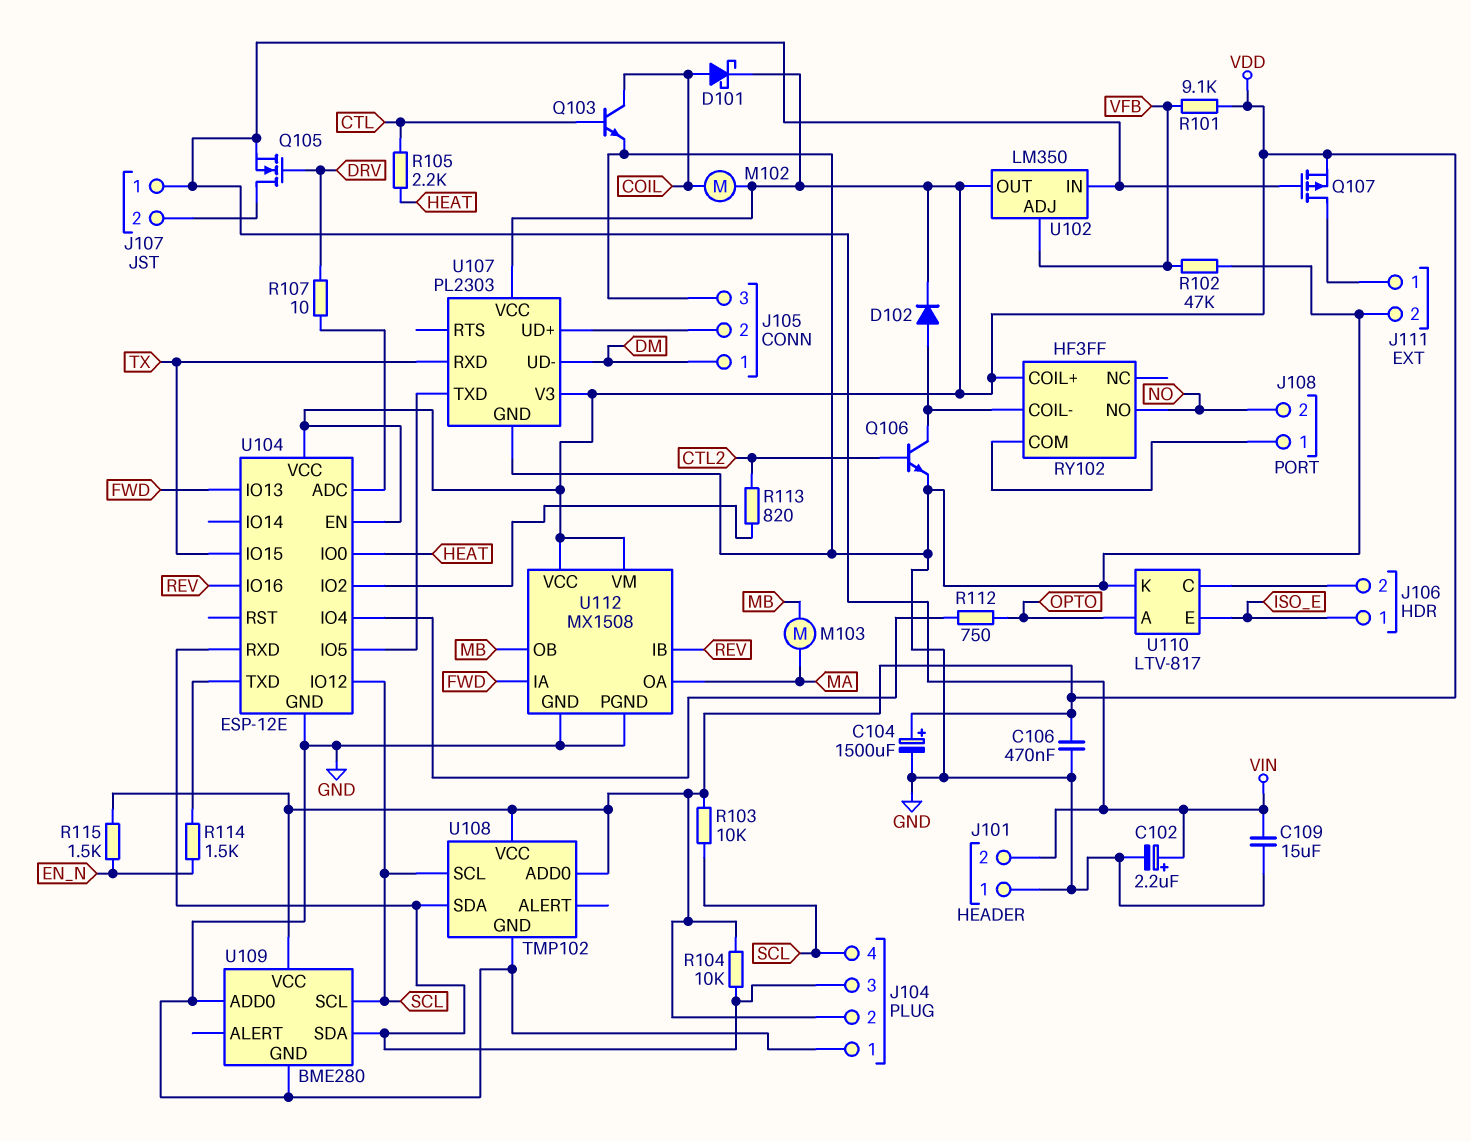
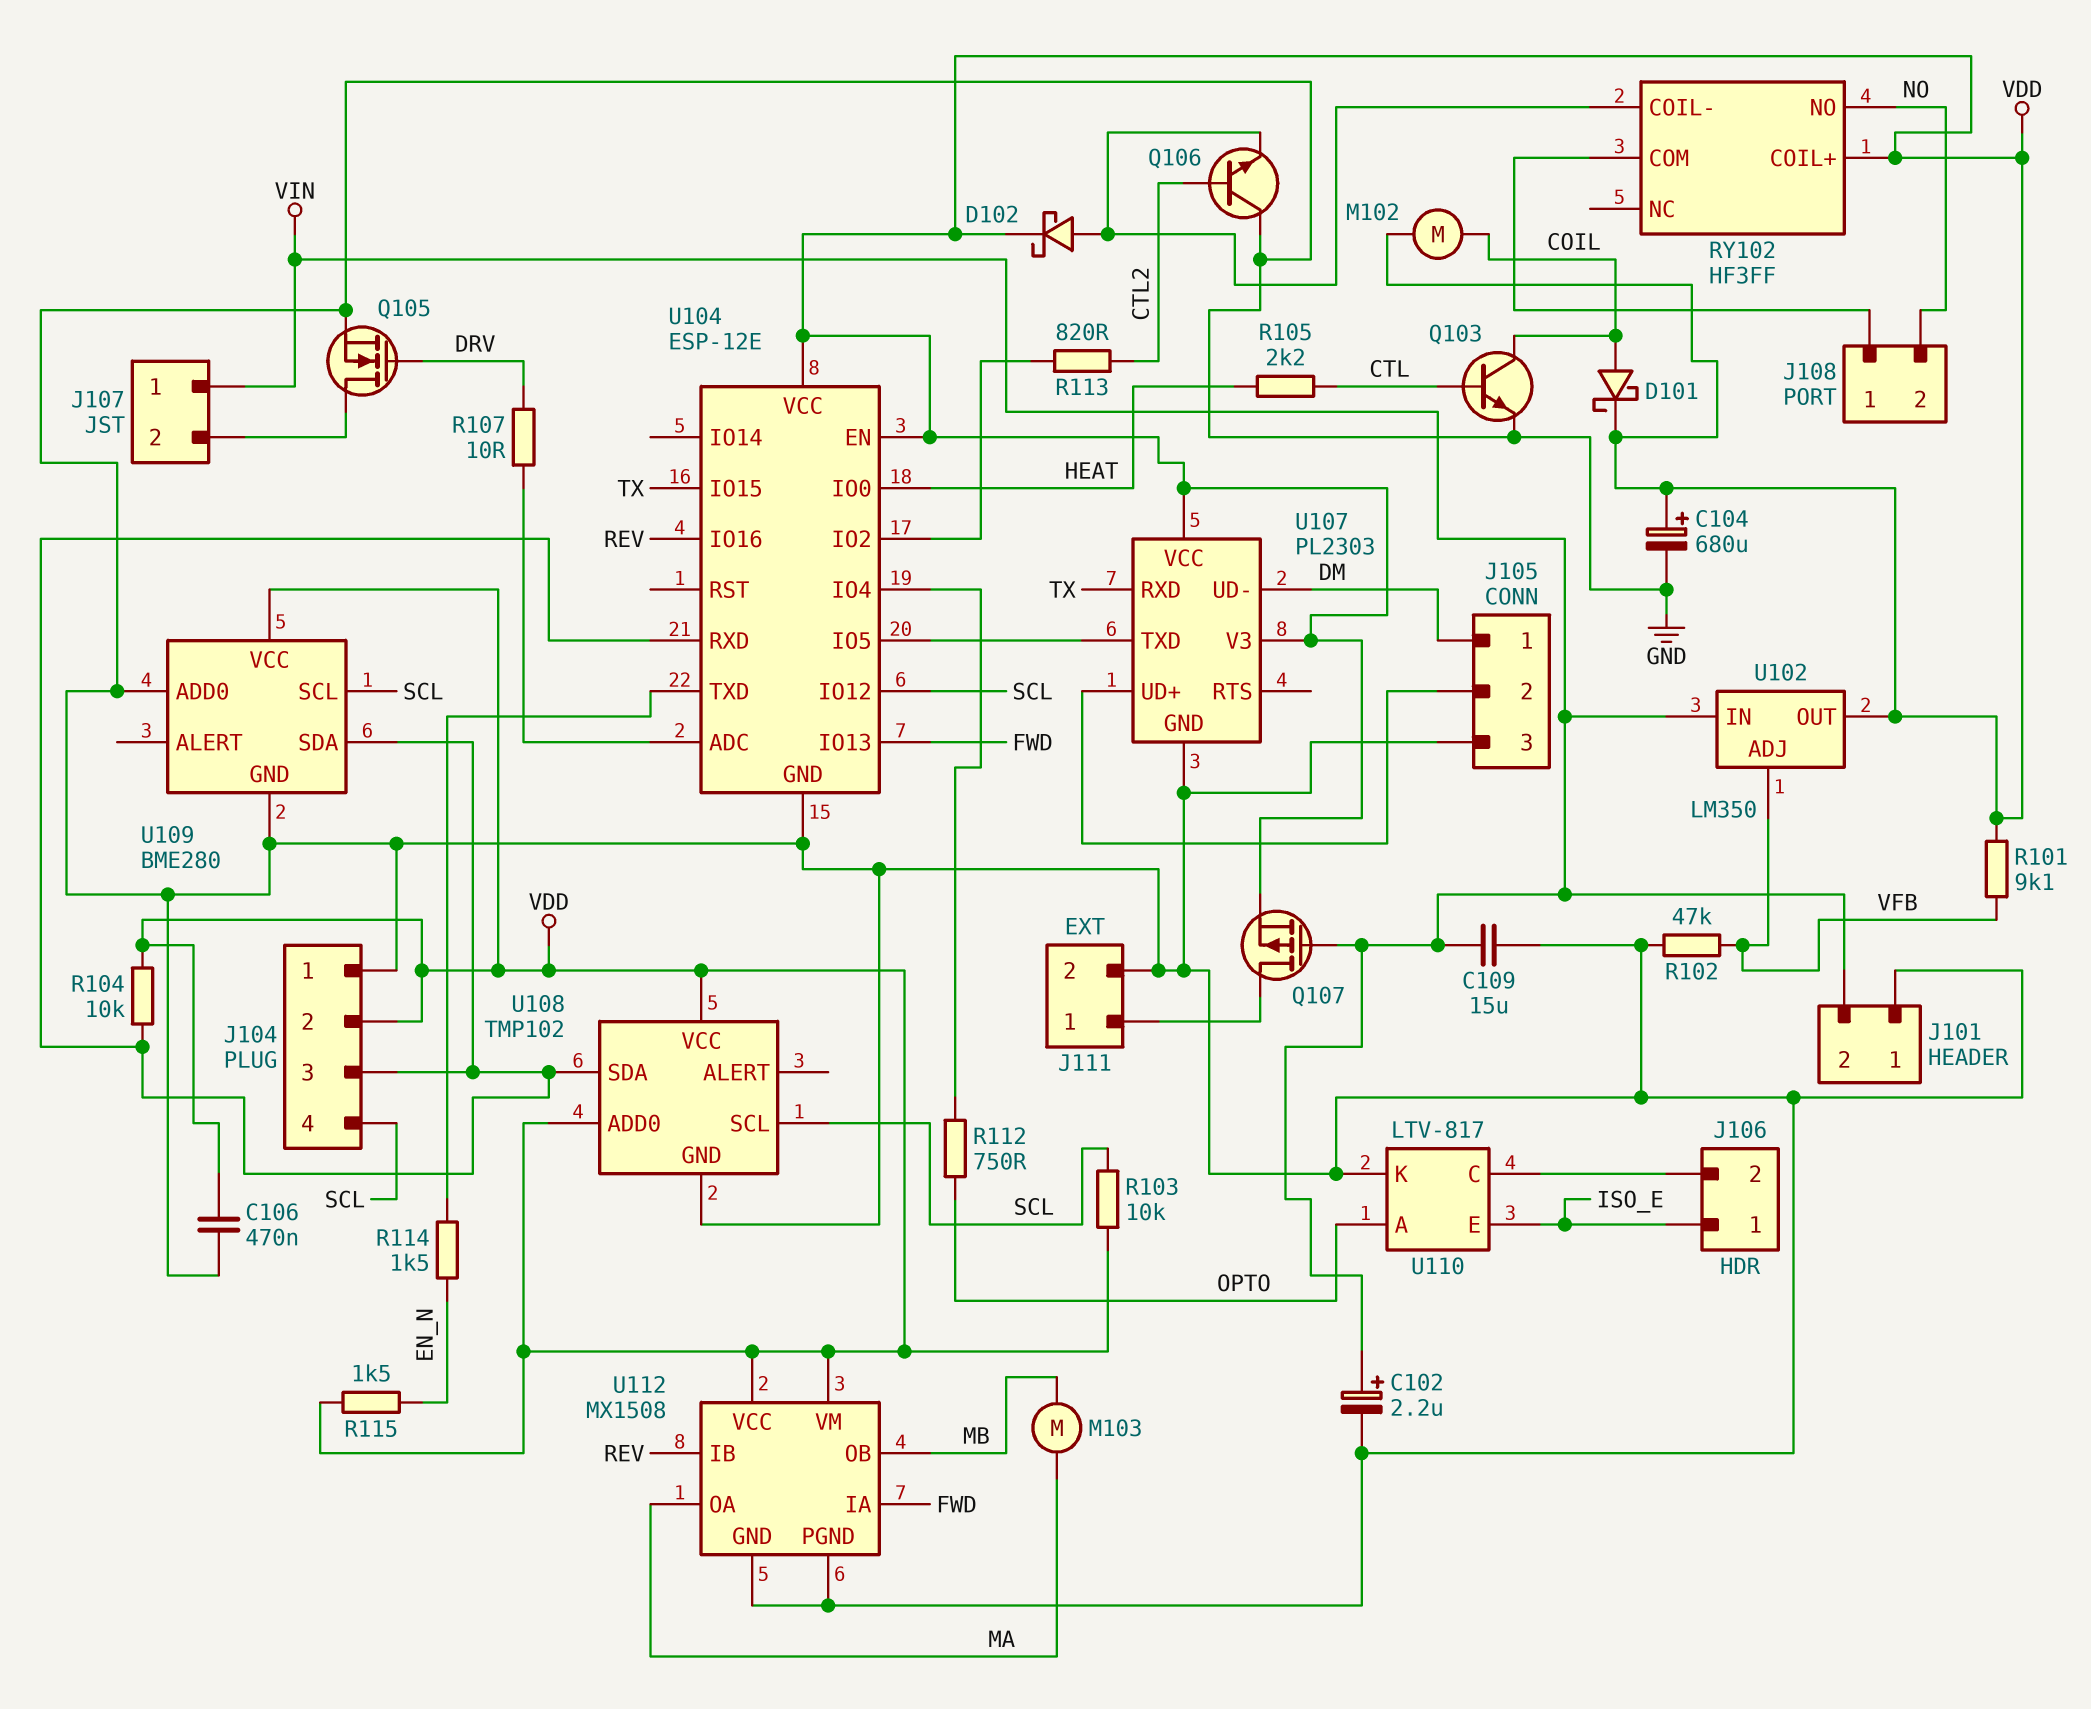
C104: 1500uF (plus VDD, minus GND) -> 680uF (plus VDD, minus GND)
D102: diode (A RY102/COIL-, K VDD) -> schottky (A RY102/COIL-, K VDD)
Q105: NMOS (G DRV, D J107/2, S VIN) -> NMOS (G DRV, D J107/2, S GND)
Q106: NPN (B CTL2, C RY102/COIL-, E GND) -> NPN (B CTL2, C GND, E RY102/COIL-)

